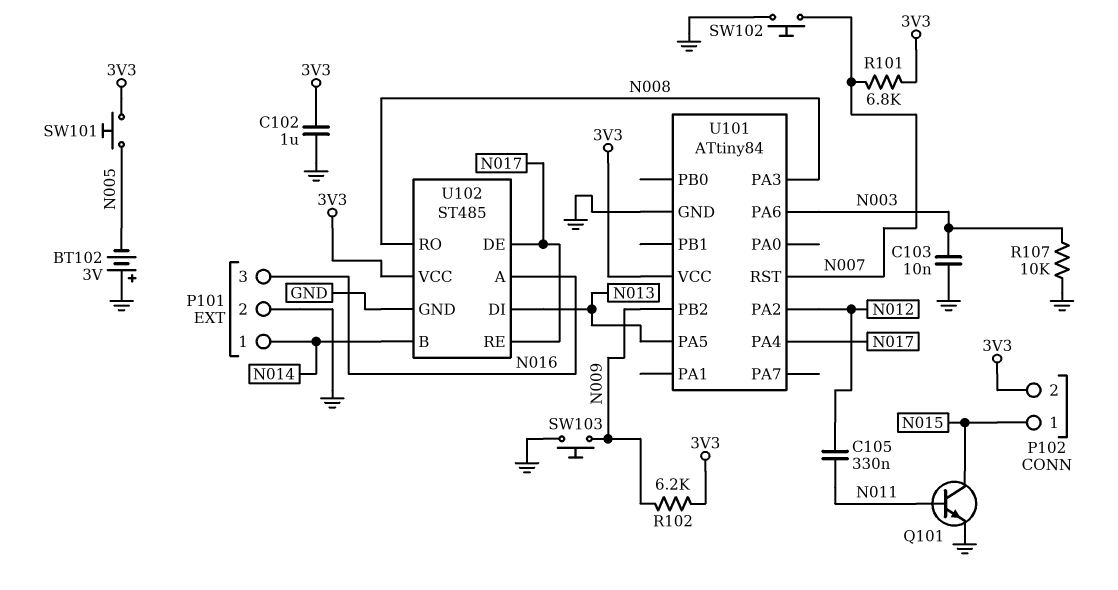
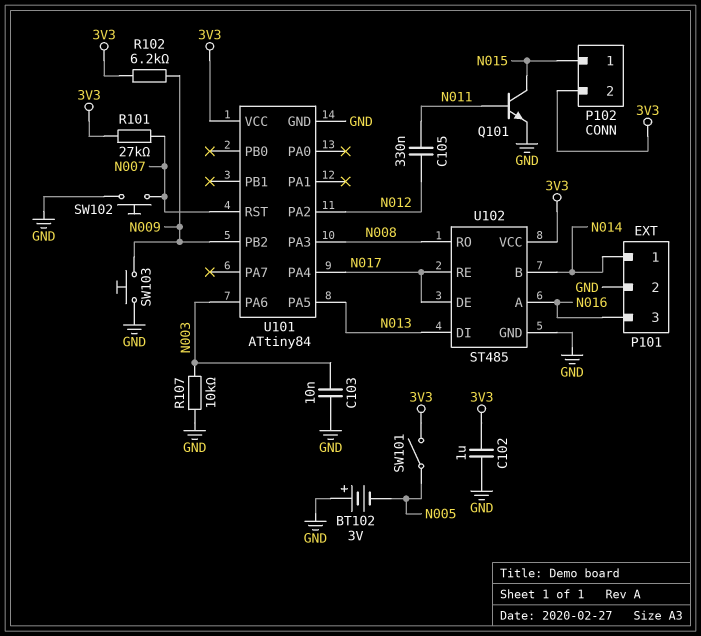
R101: 6.8k (3V3, N007) -> 27k (3V3, N007)
SW101: button (3V3, N005) -> switch (3V3, N005)

